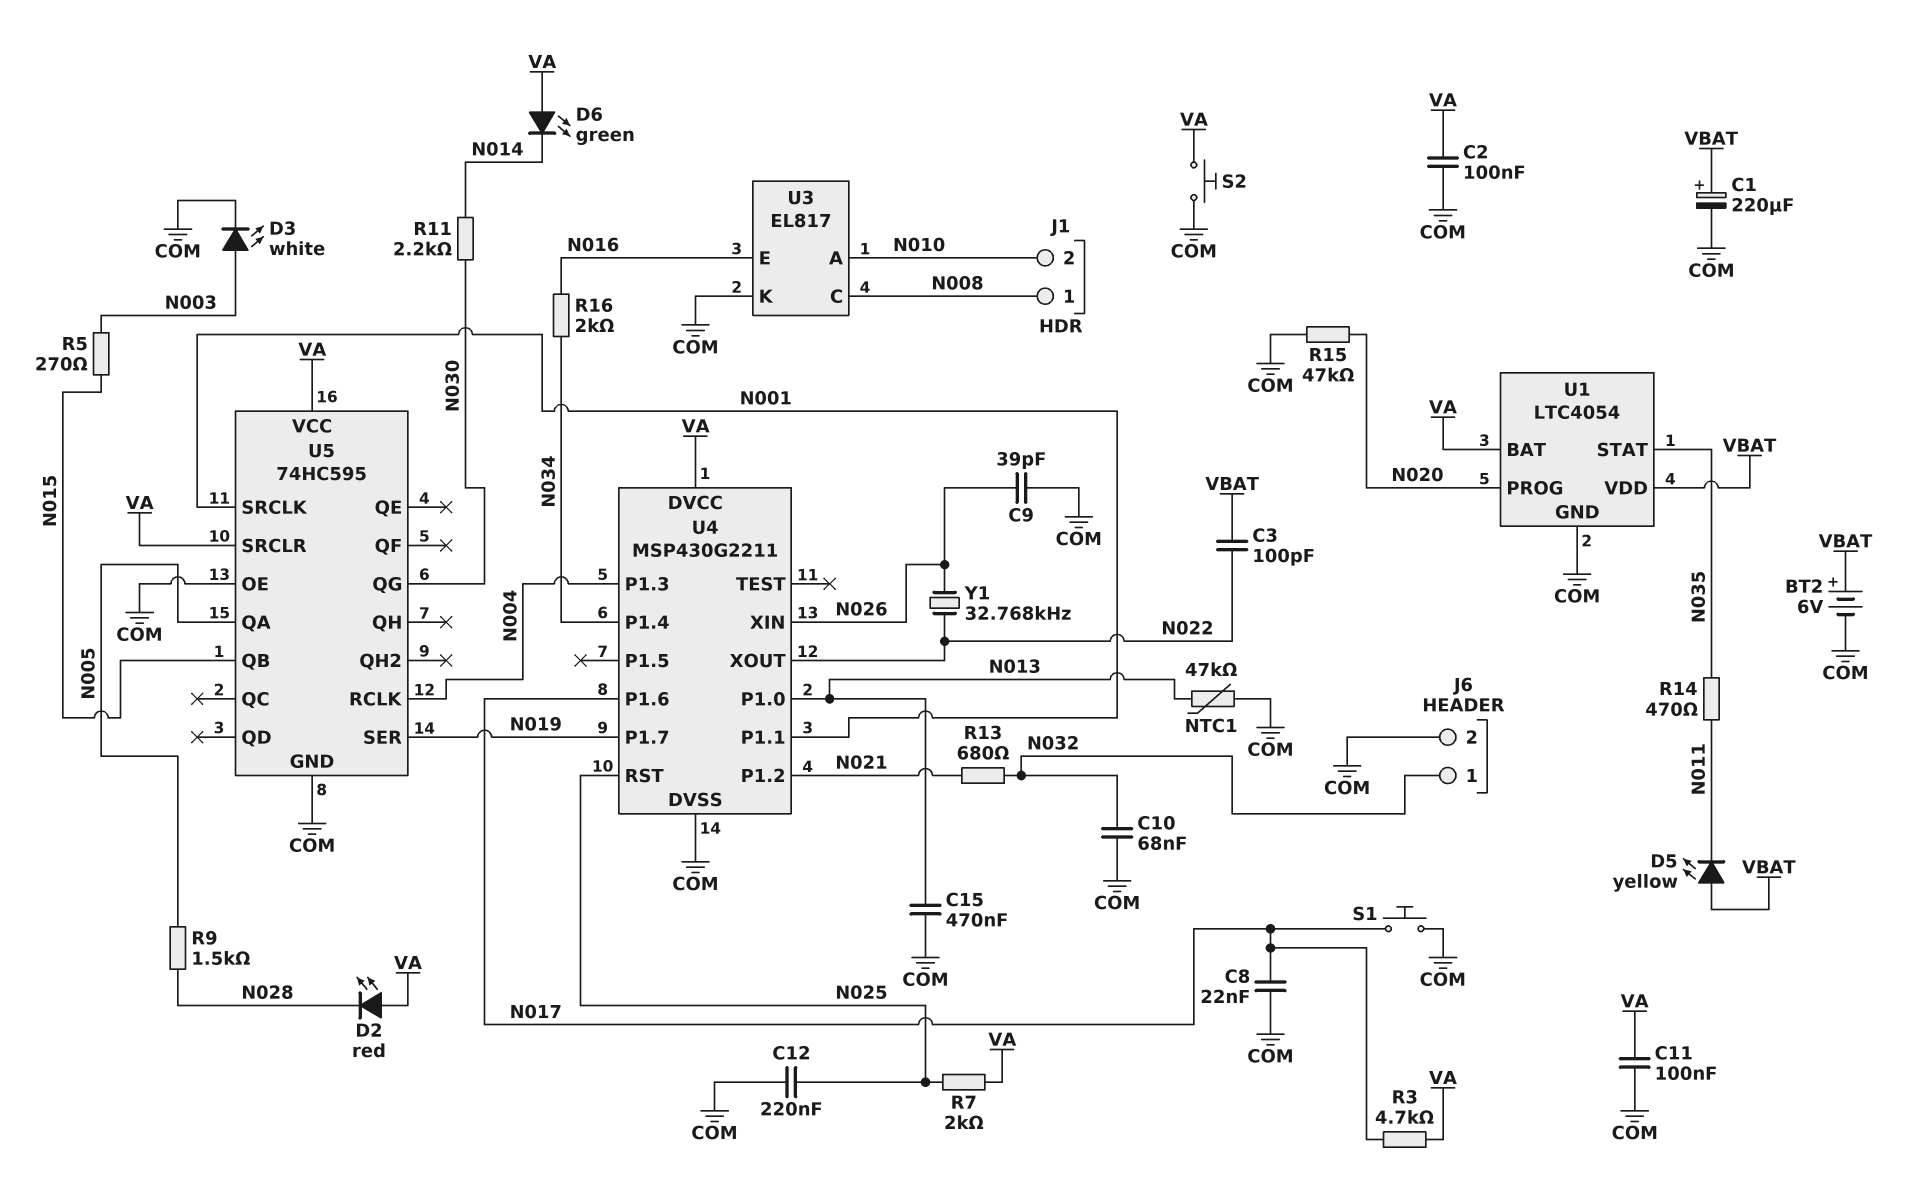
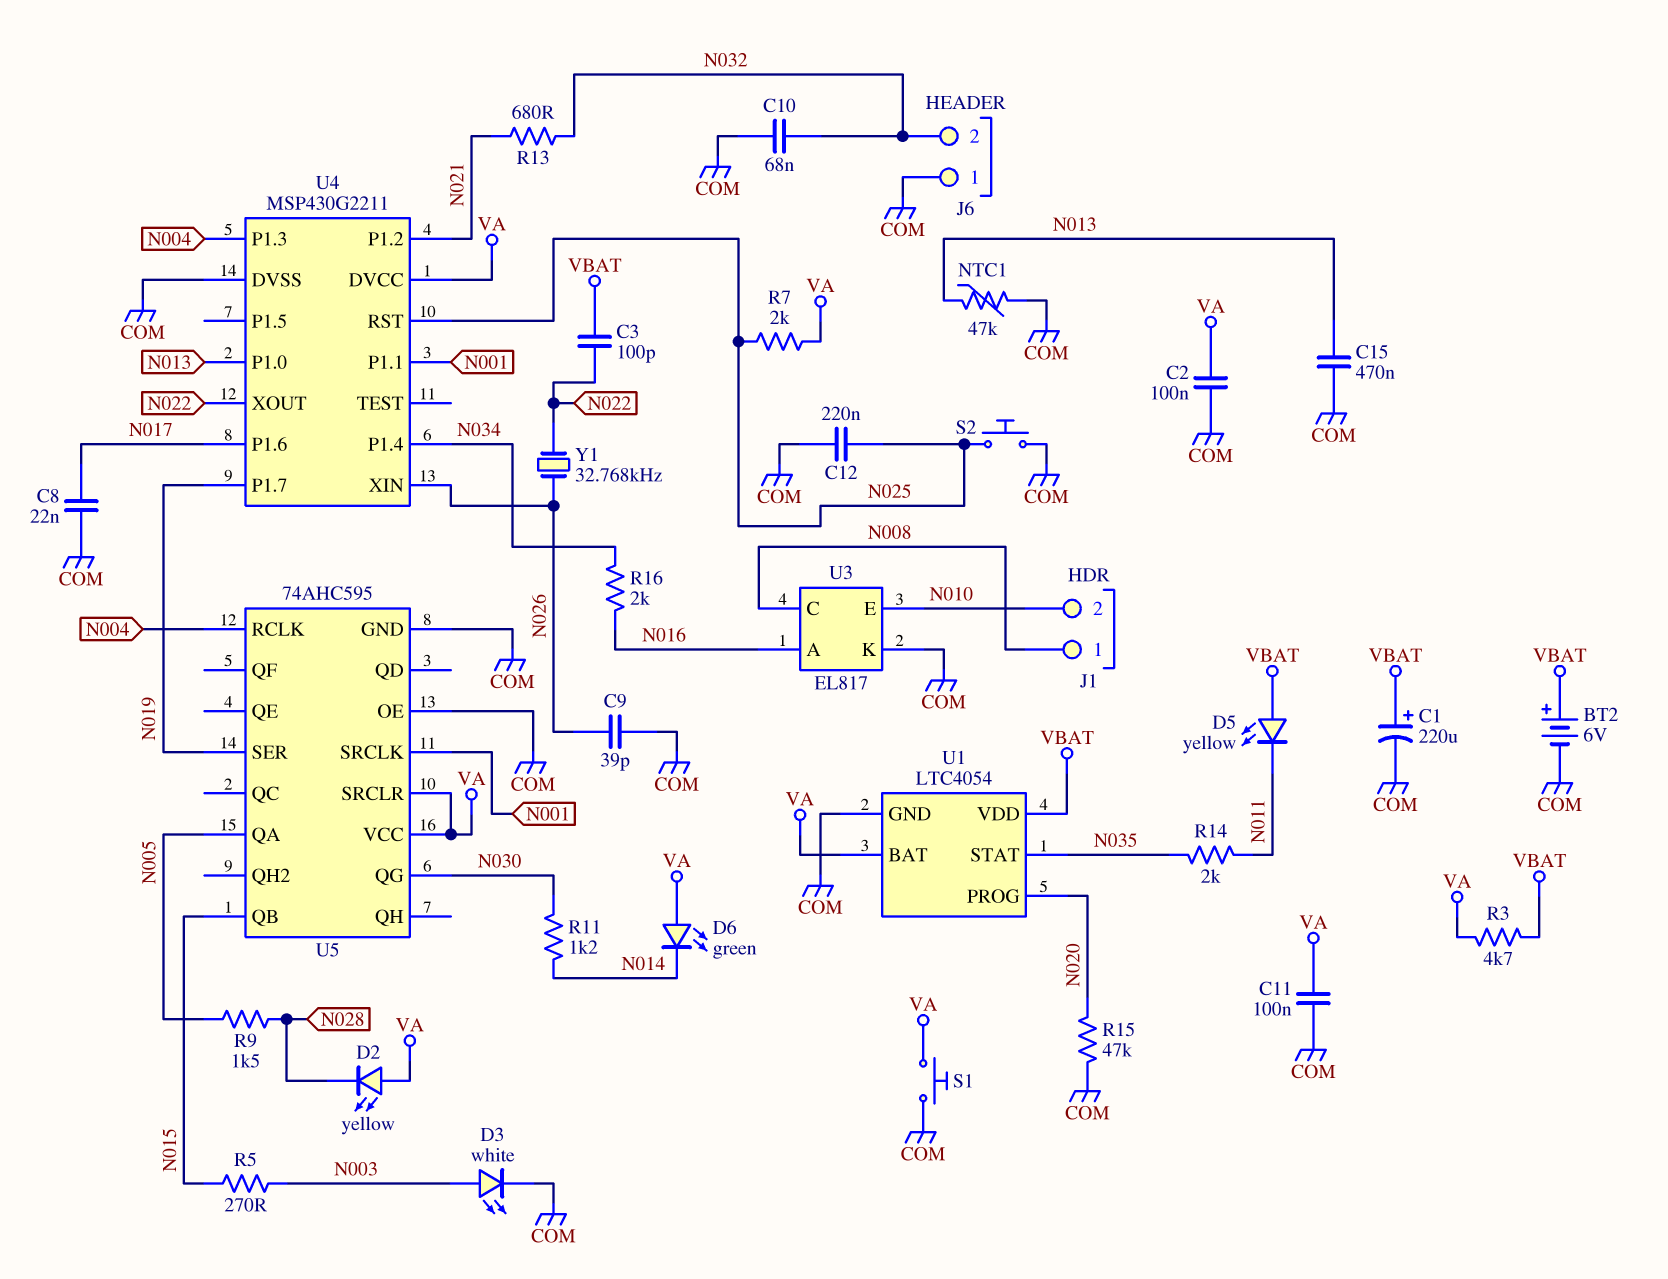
D2: LED red (A VA, K N028) -> LED yellow (A VA, K N028)
J6 pin 1: N032 -> COM
J6 pin 2: COM -> N032
R3: 4.7k (N017, VA) -> 4.7k (VA, VBAT)
R11: 2.2k (N014, N030) -> 1.2k (N014, N030)
R14: 470 (N011, N035) -> 2k (N011, N035)
S1: button (COM, N017) -> button (COM, VA)
S2: button (COM, VA) -> button (COM, N025)
U3 pin A: N010 -> N016
U3 pin E: N016 -> N010
U5: 74HC595 -> 74AHC595

